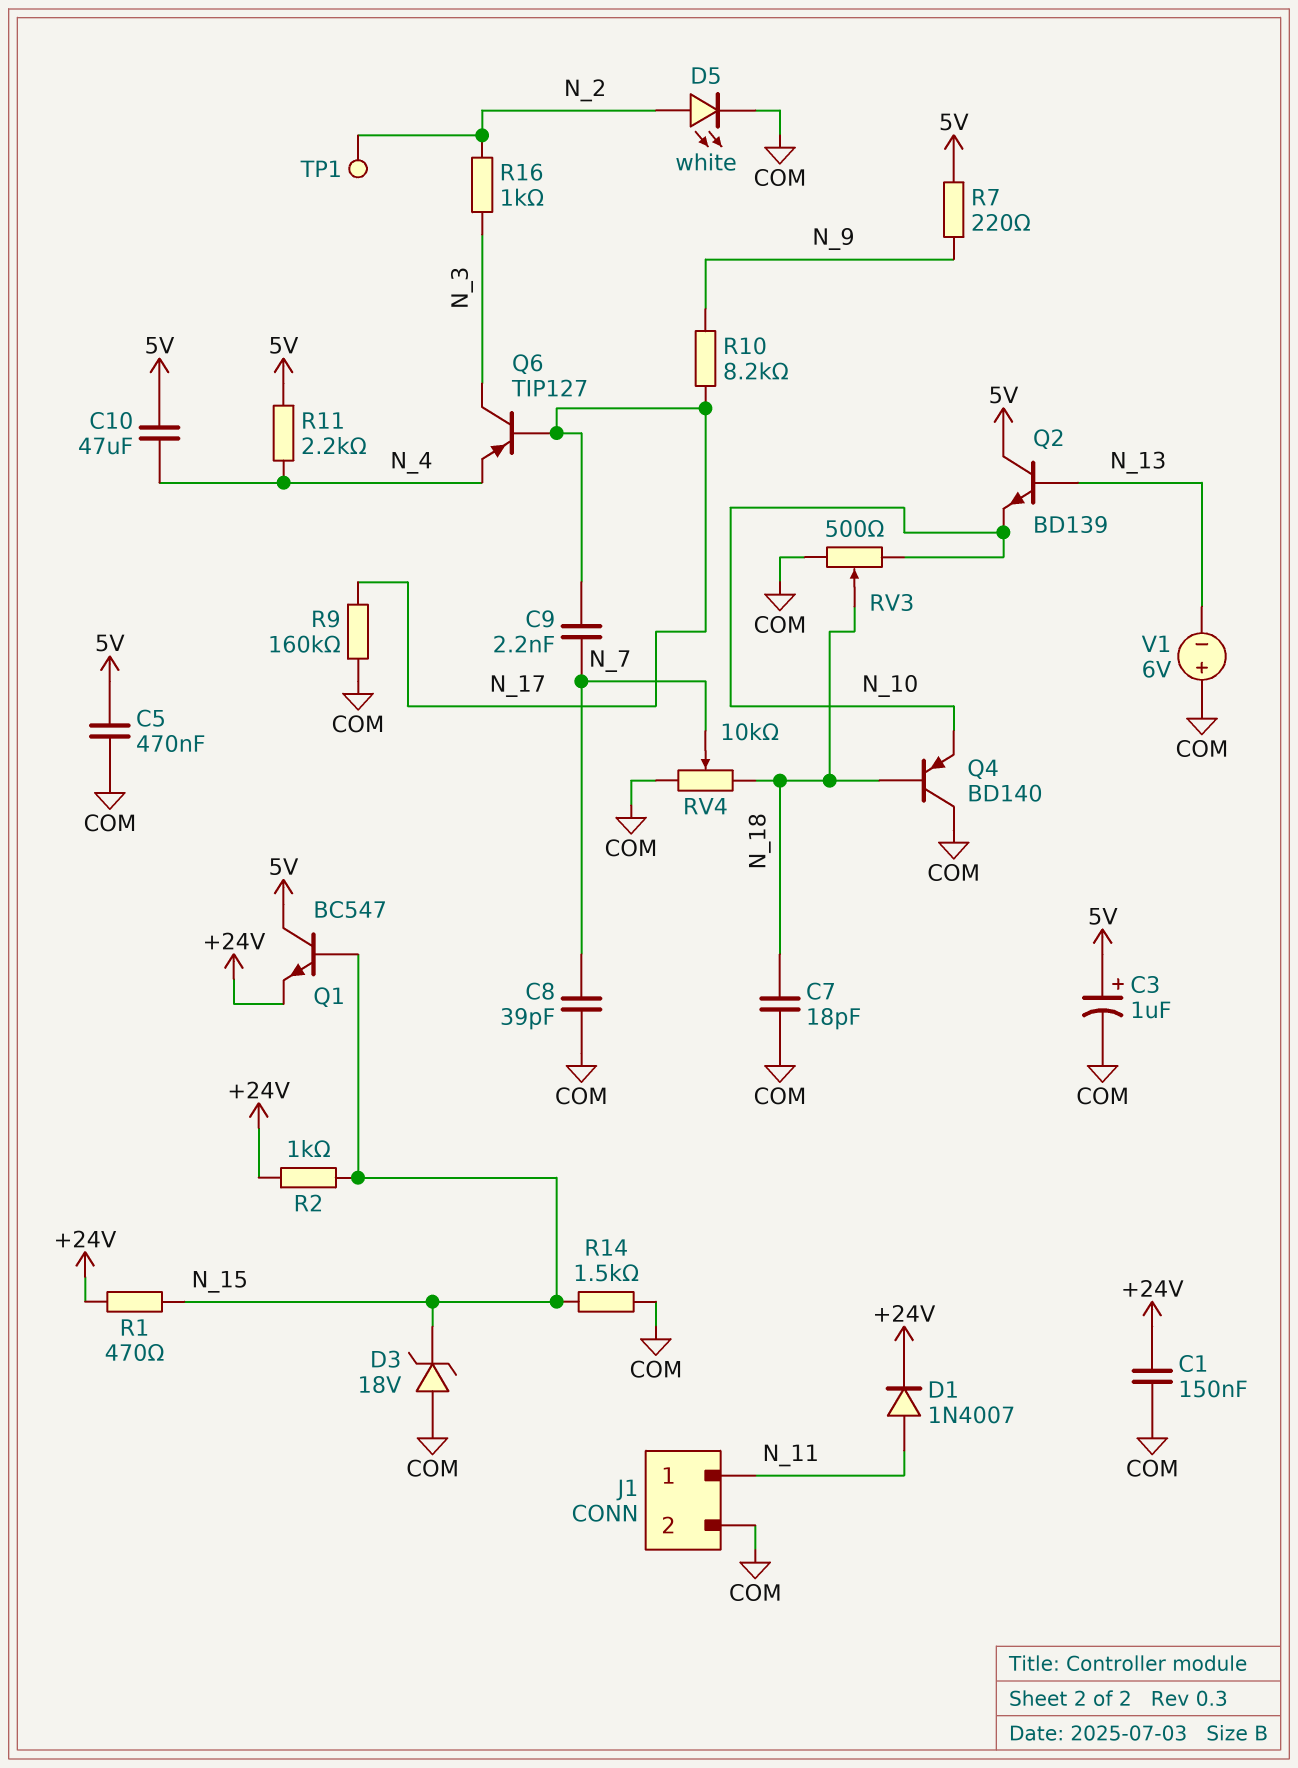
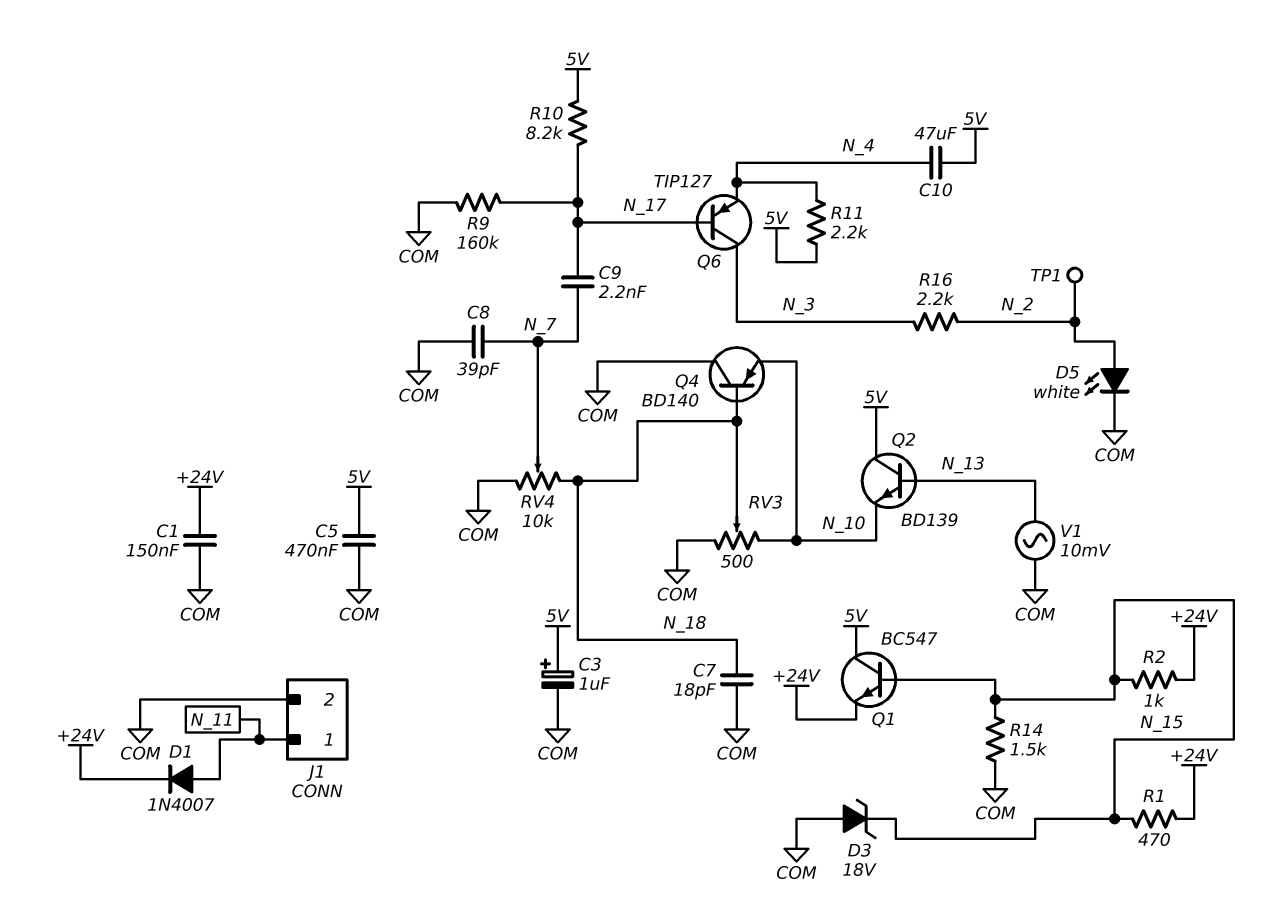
R7: 220 (5V, N_9) -> none
R10: 8.2k (N_9, N_17) -> 8.2k (5V, N_17)
R16: 1k (N_2, N_3) -> 2.2k (N_2, N_3)
V1: 6V (plus COM, minus N_13) -> AC 10mV (COM, N_13)

